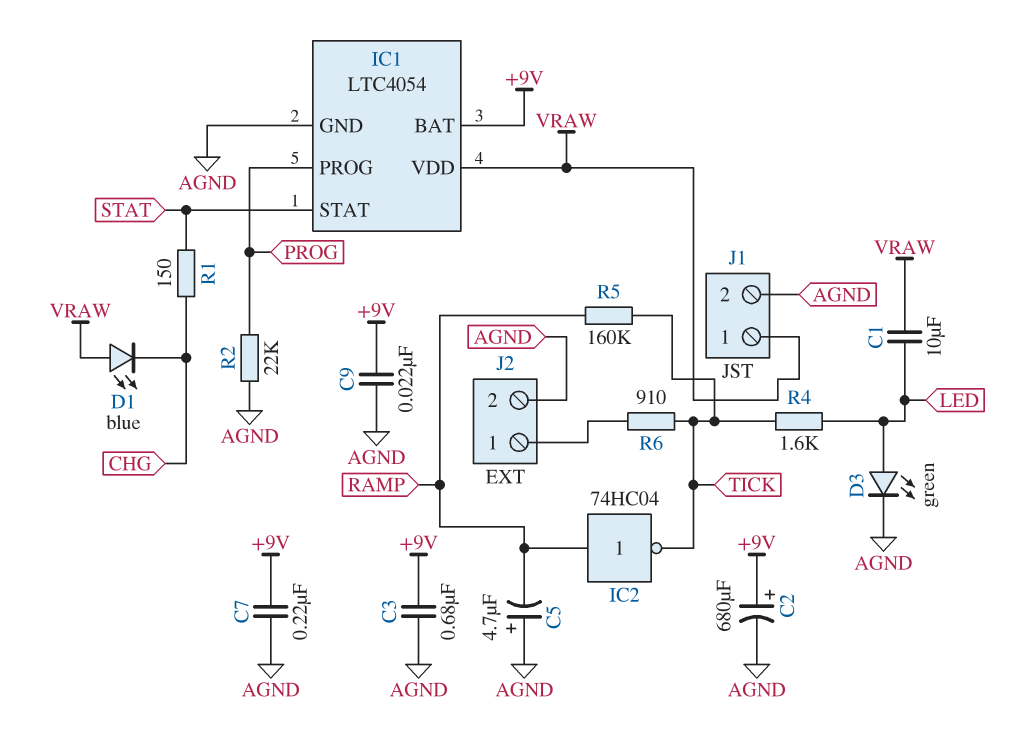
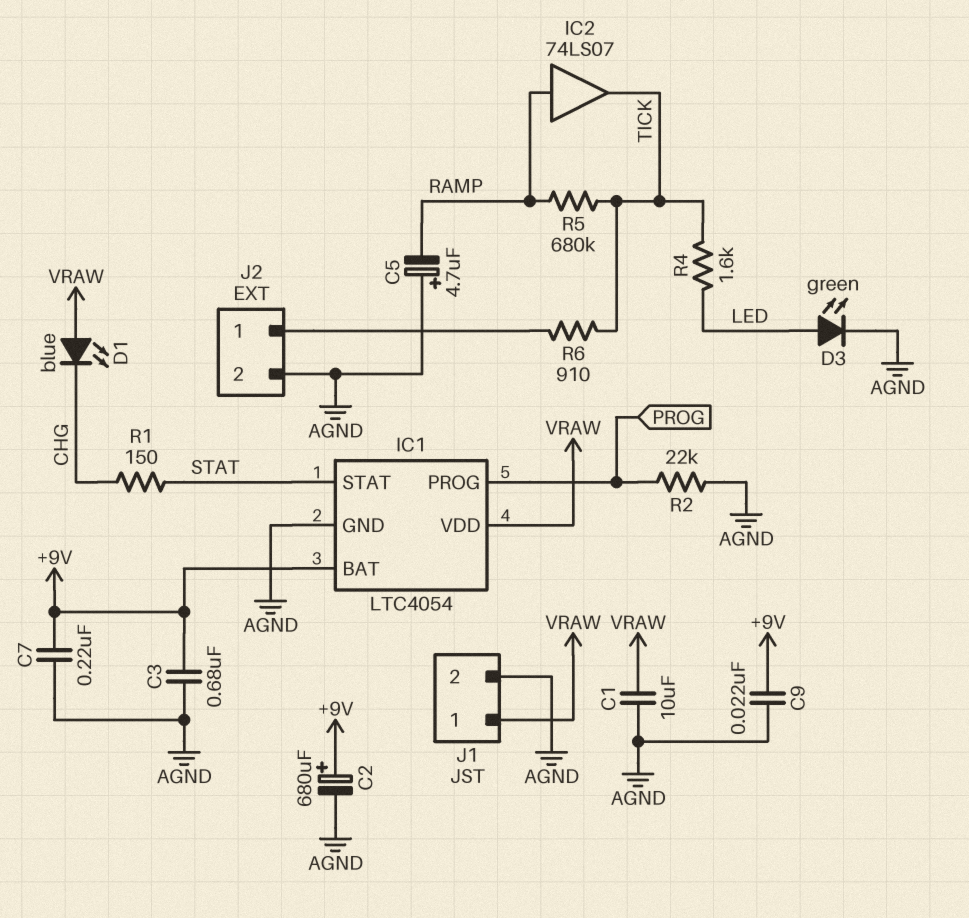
C1: 10uF (LED, VRAW) -> 10uF (AGND, VRAW)
IC2: NOT 74HC04 (in RAMP, out TICK) -> buffer 74LS07 (in RAMP, out TICK)
R5: 160k (RAMP, TICK) -> 680k (RAMP, TICK)

